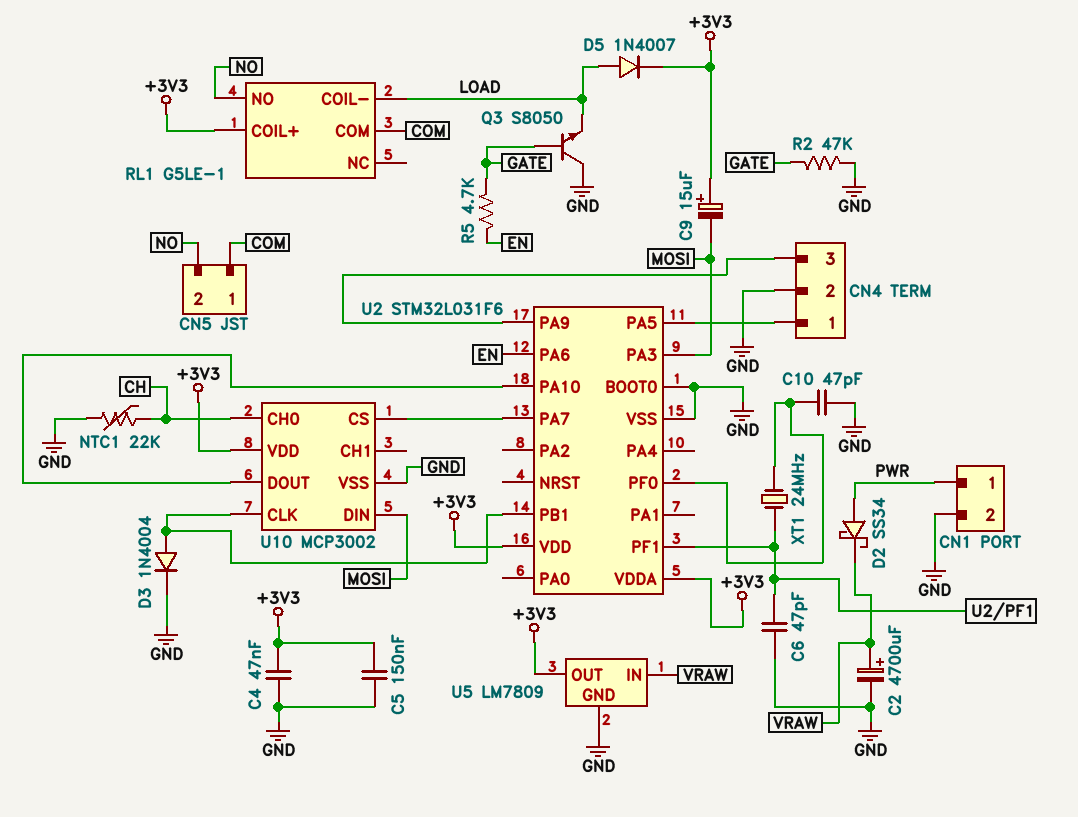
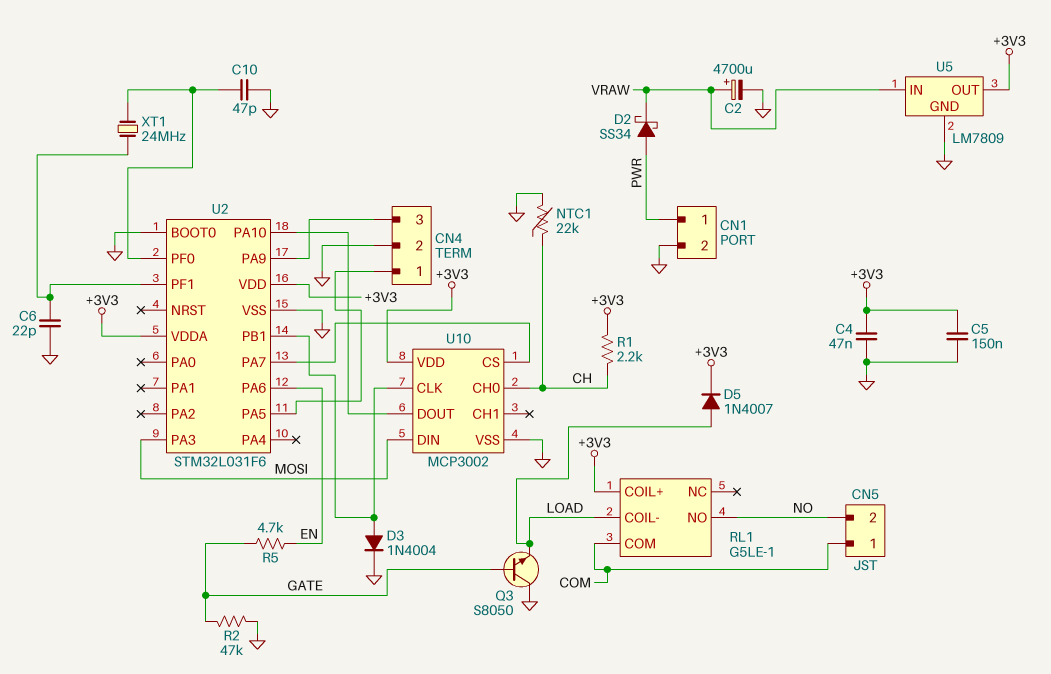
C6: 47pF (GND, U2/PF1) -> 22pF (GND, U2/PF1)
C9: 15uF (plus +3V3, minus MOSI) -> none
R1: none -> 2.2k (+3V3, CH)

